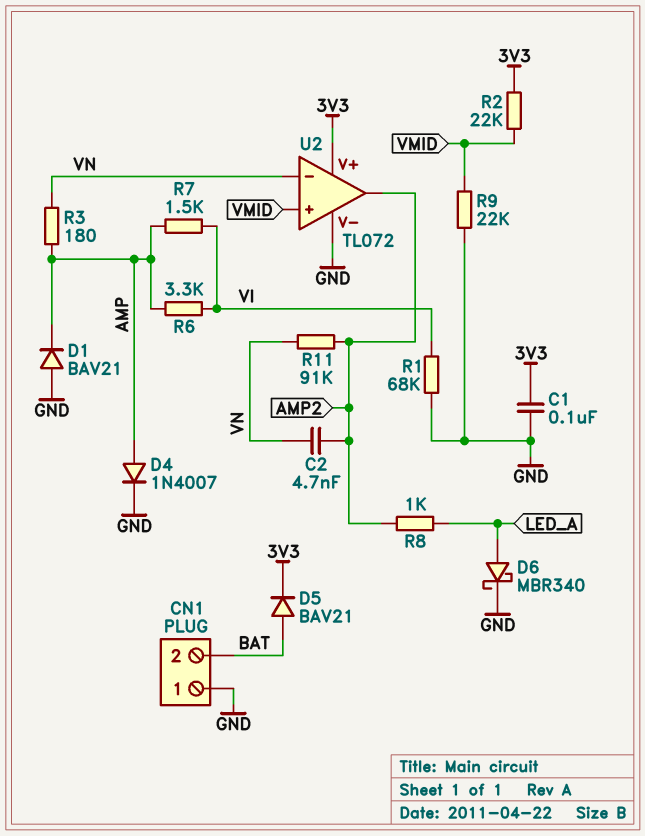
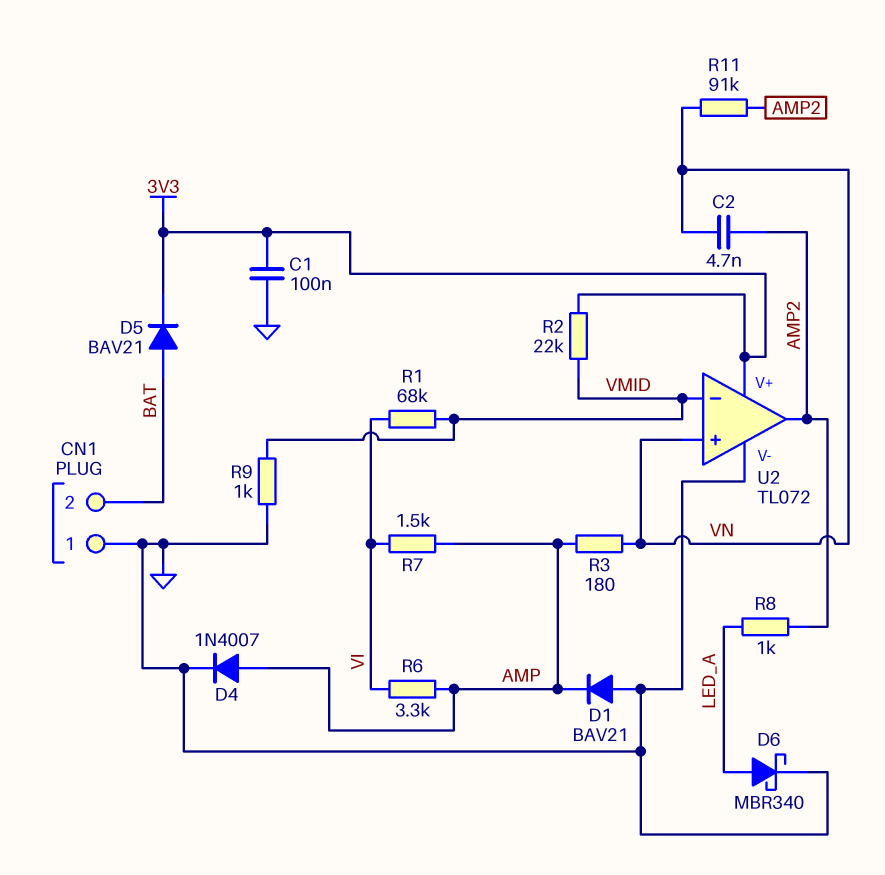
R1: 68k (GND, VI) -> 68k (VI, VMID)
R9: 22k (GND, VMID) -> 1k (GND, VMID)
U2 pin in+: VMID -> VN
U2 pin in-: VN -> VMID

